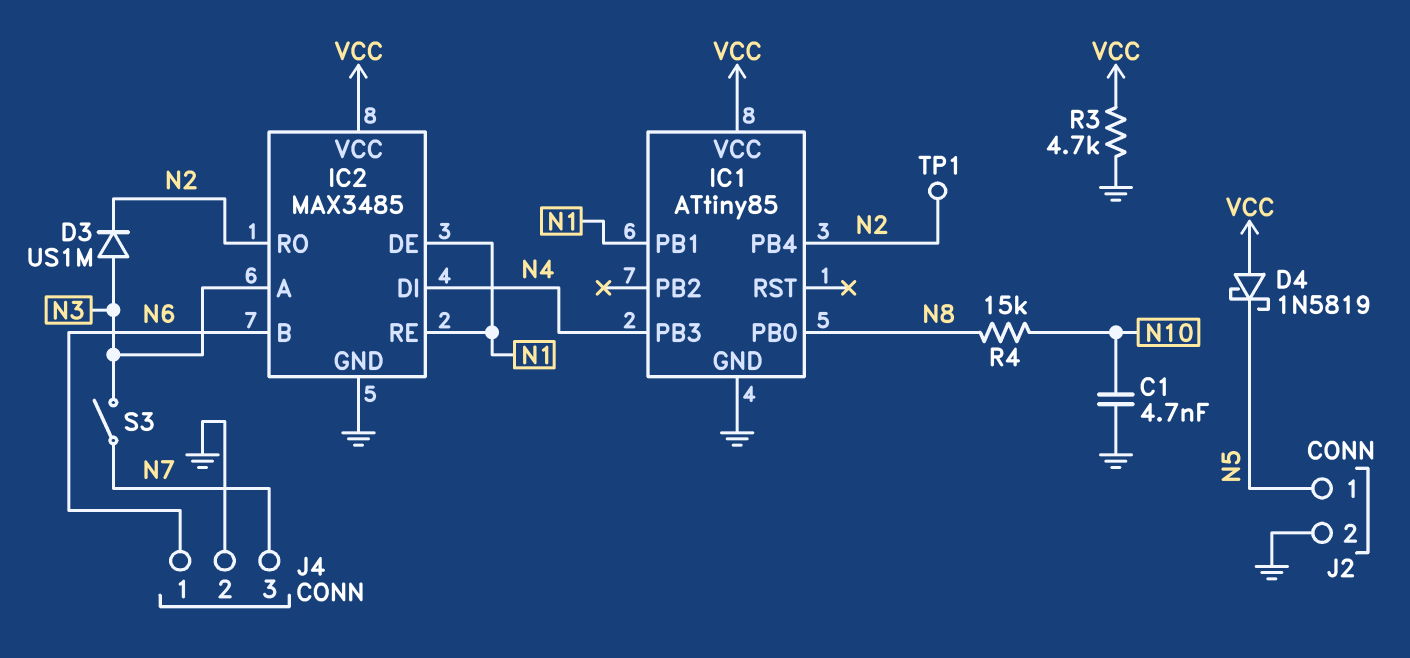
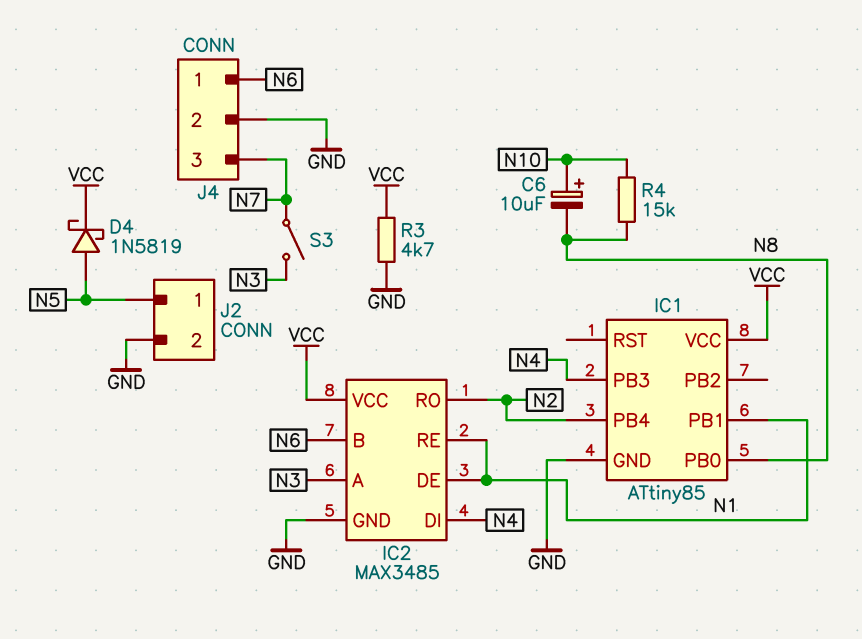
C1: 4.7nF (GND, N10) -> none
C6: none -> 10uF (plus N10, minus N8)
D3: diode US1M (A N3, K N2) -> none
D4: schottky 1N5819 (A VCC, K N5) -> schottky 1N5819 (A N5, K VCC)
TP1: test point (N2) -> none

